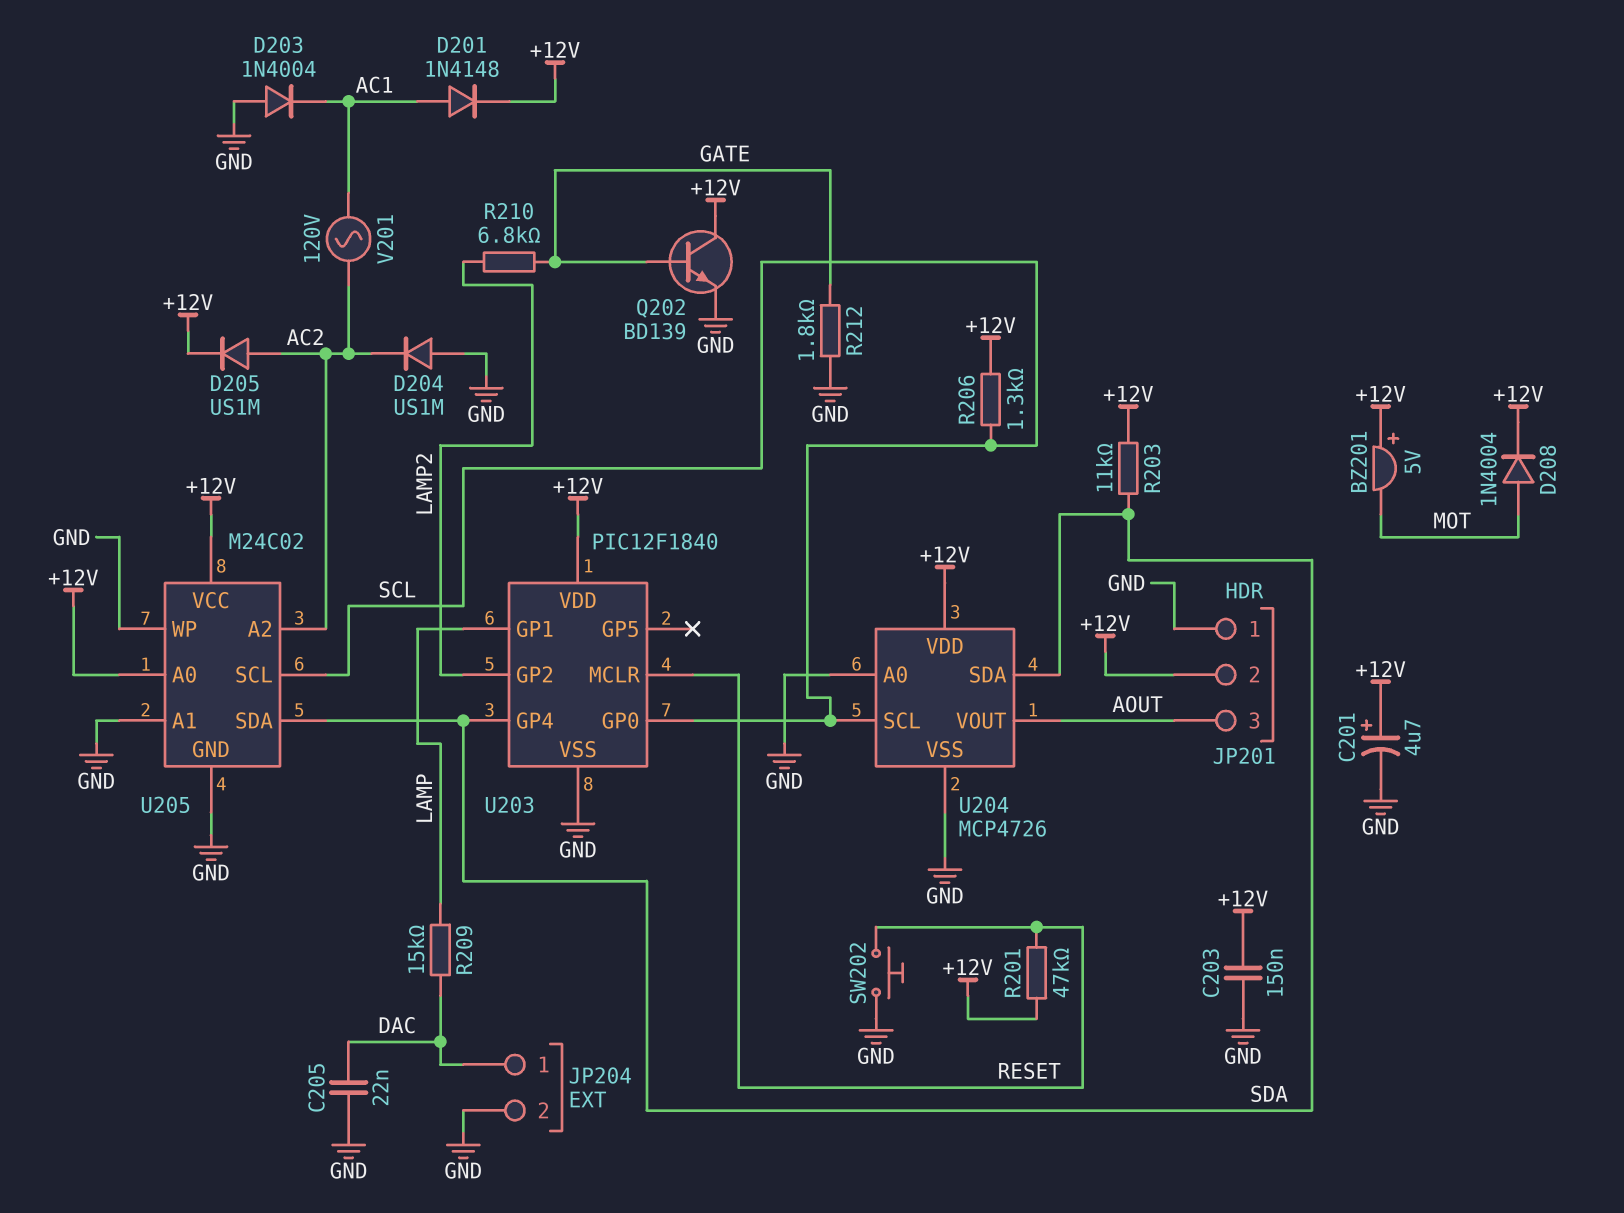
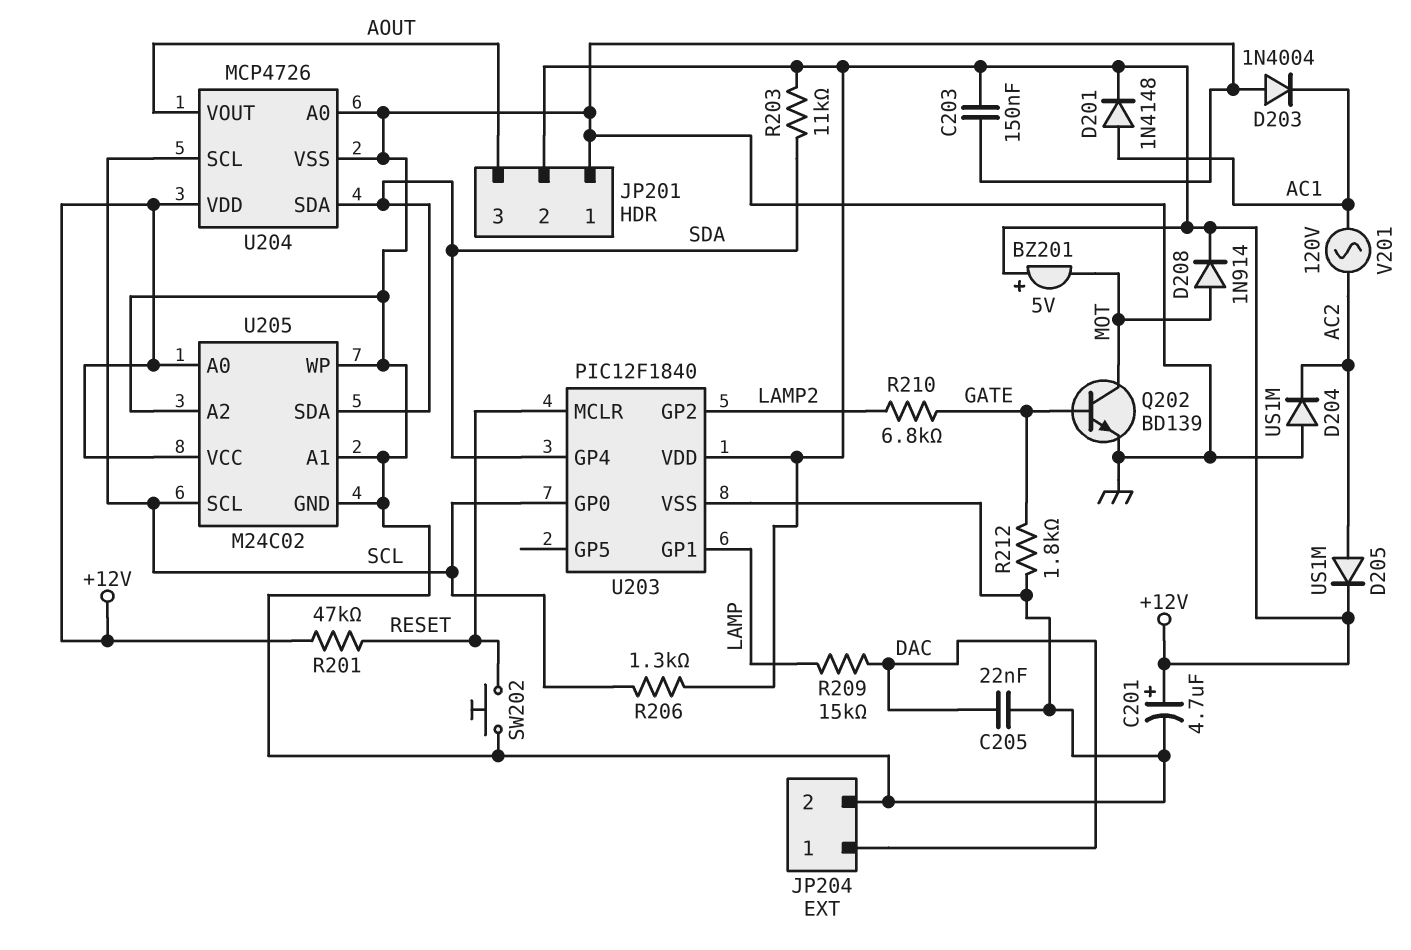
D208: diode 1N4004 (A MOT, K +12V) -> diode 1N914 (A MOT, K +12V)
Q202: NPN BD139 (B GATE, C +12V, E GND) -> NPN BD139 (B GATE, C MOT, E GND)
U205 pin A2: AC2 -> GND

